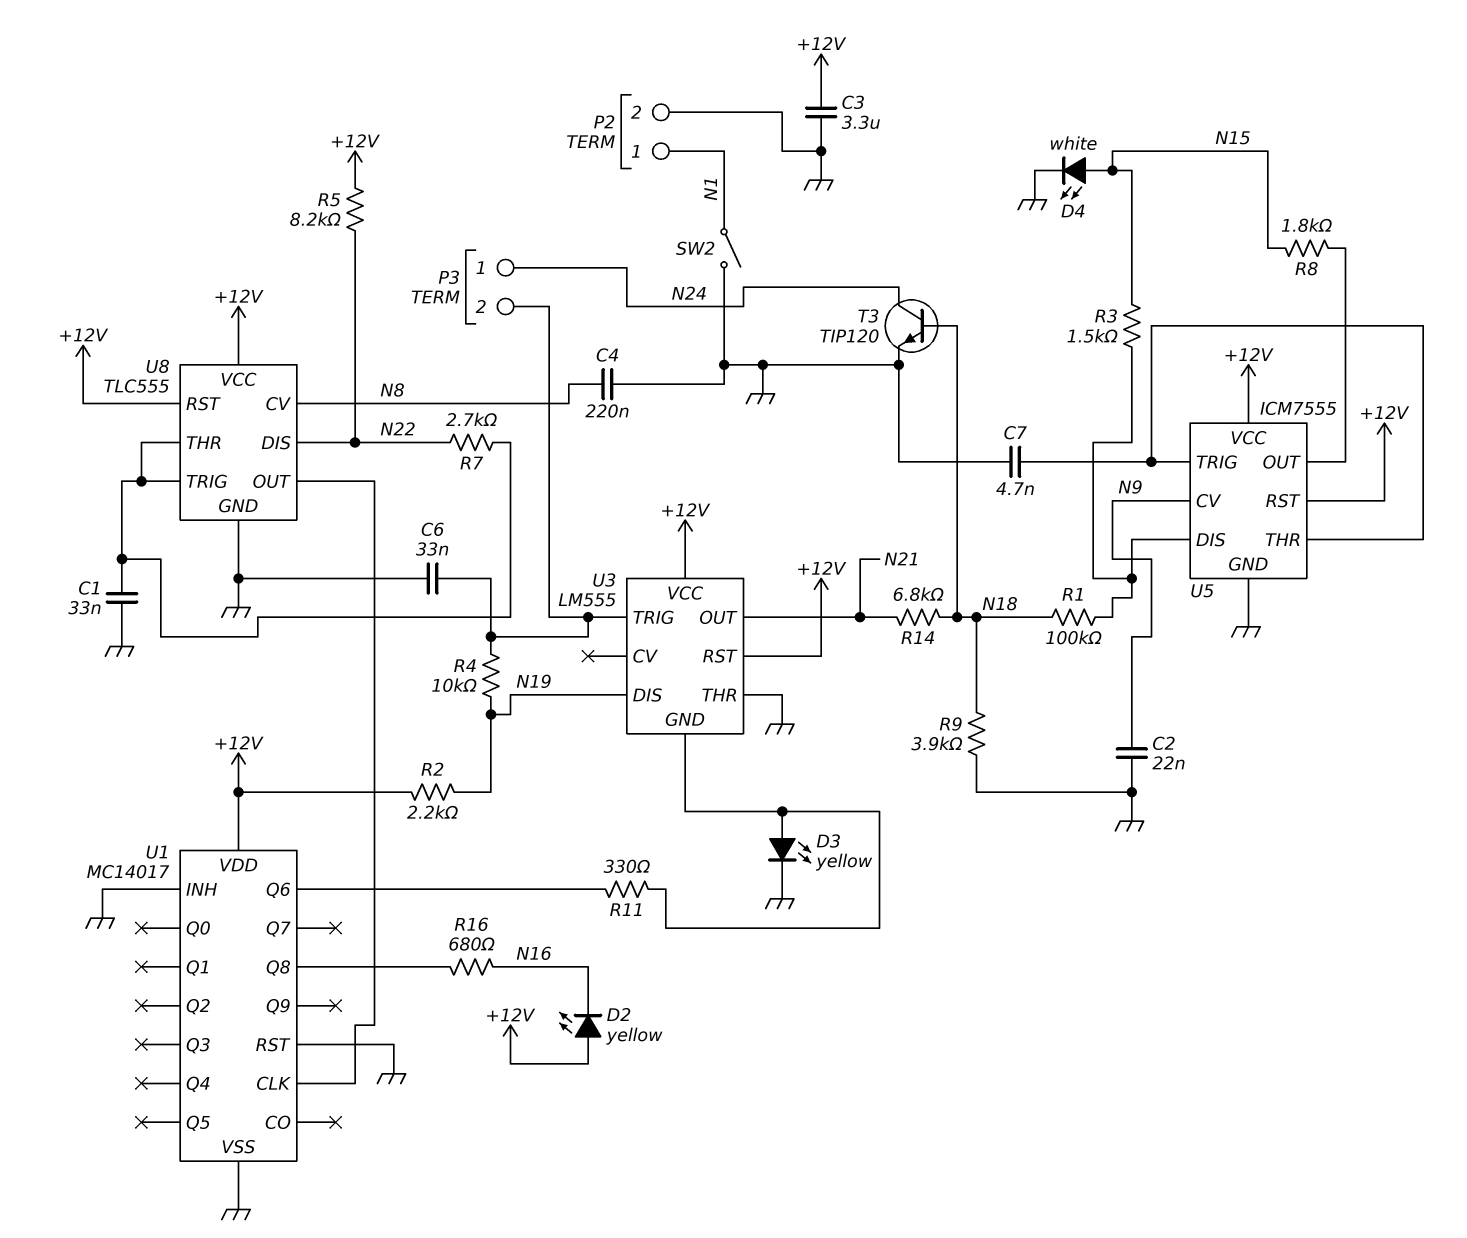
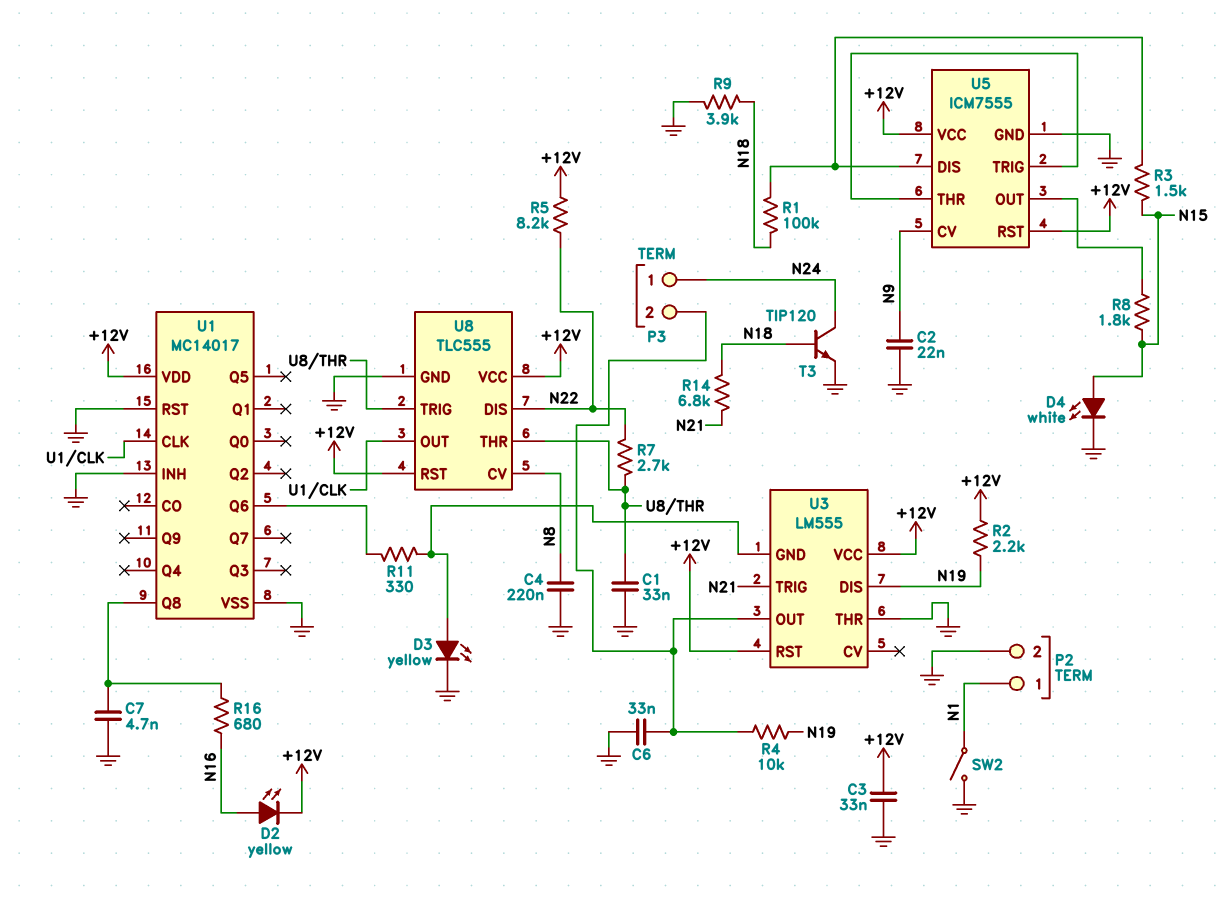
C3: 3.3uF (+12V, GND) -> 33nF (+12V, GND)
C7: 4.7nF (GND, U5/THR) -> 4.7nF (GND, U1/Q8)
D2: LED yellow (A +12V, K N16) -> LED yellow (A N16, K +12V)
U3 pin OUT: N21 -> P3/2
U3 pin TRIG: P3/2 -> N21

